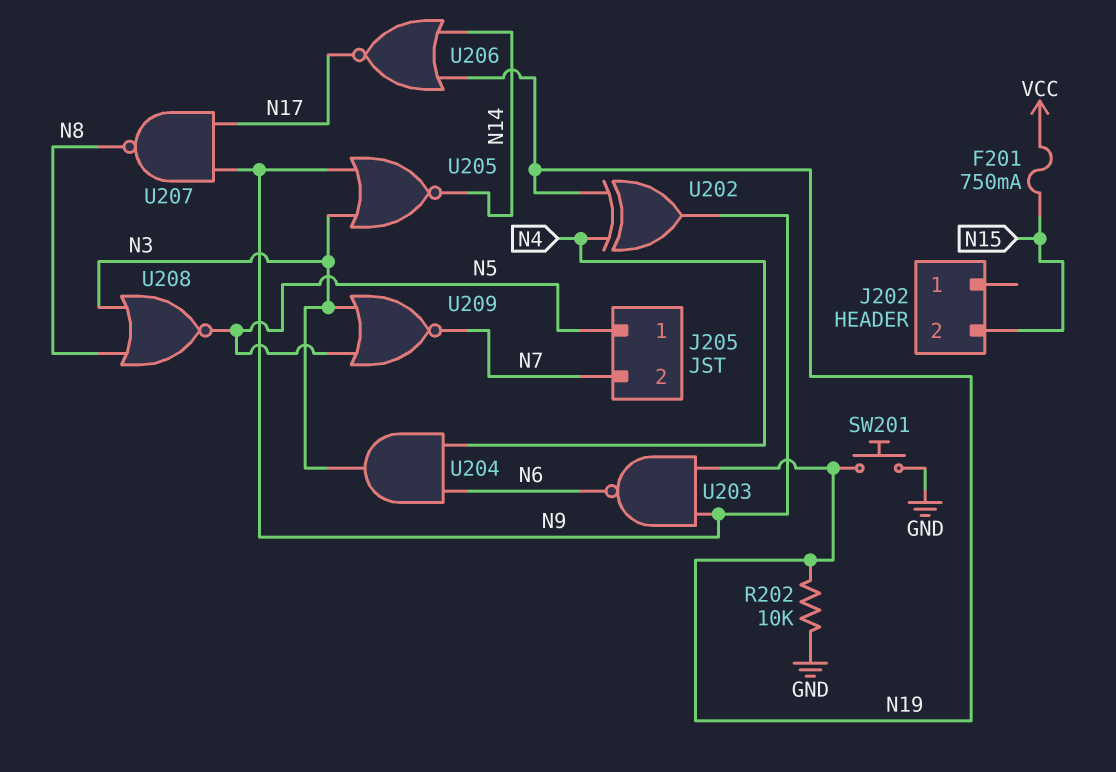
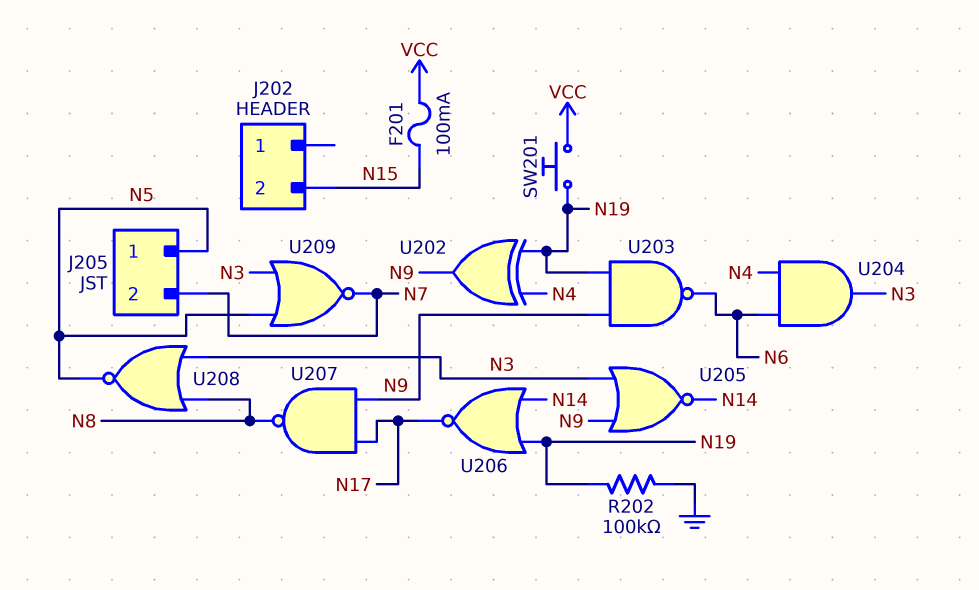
F201: 750mA (N15, VCC) -> 100mA (N15, VCC)
R202: 10k (GND, N19) -> 100k (GND, N19)
SW201: button (GND, N19) -> button (N19, VCC)

